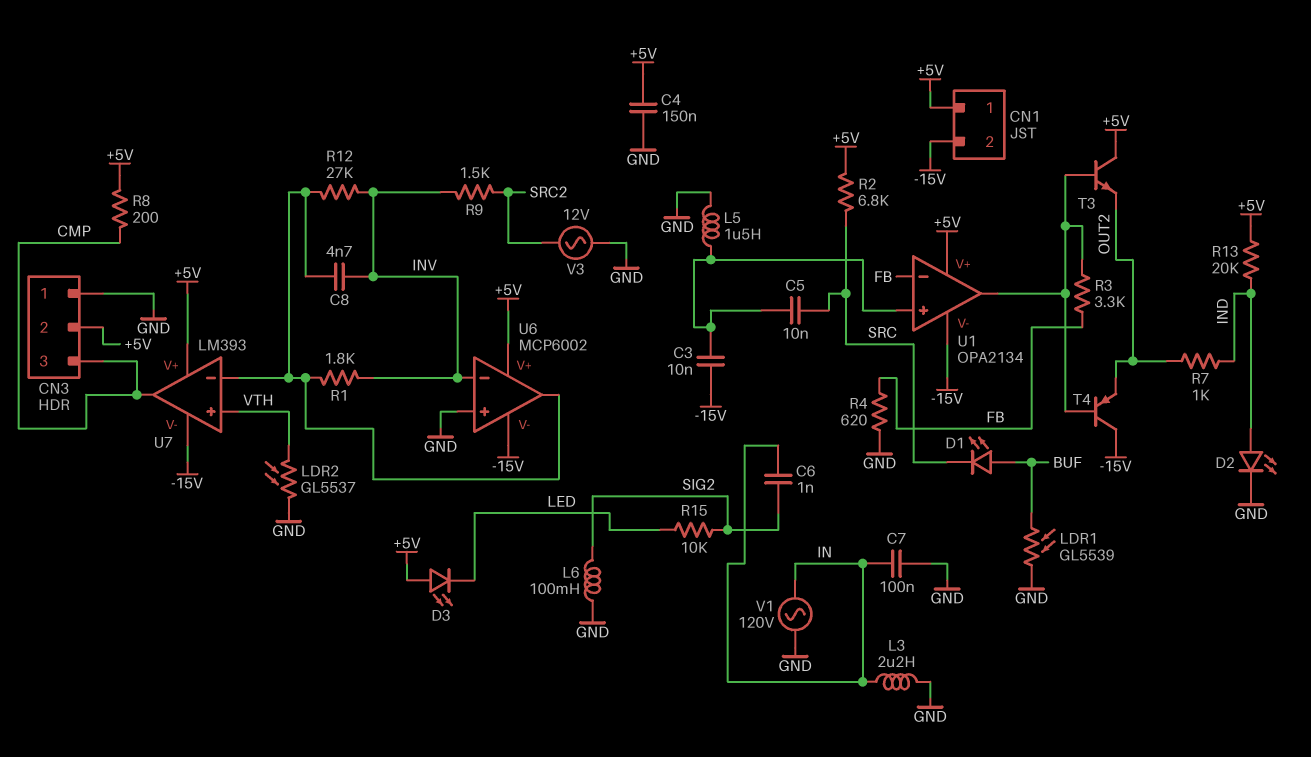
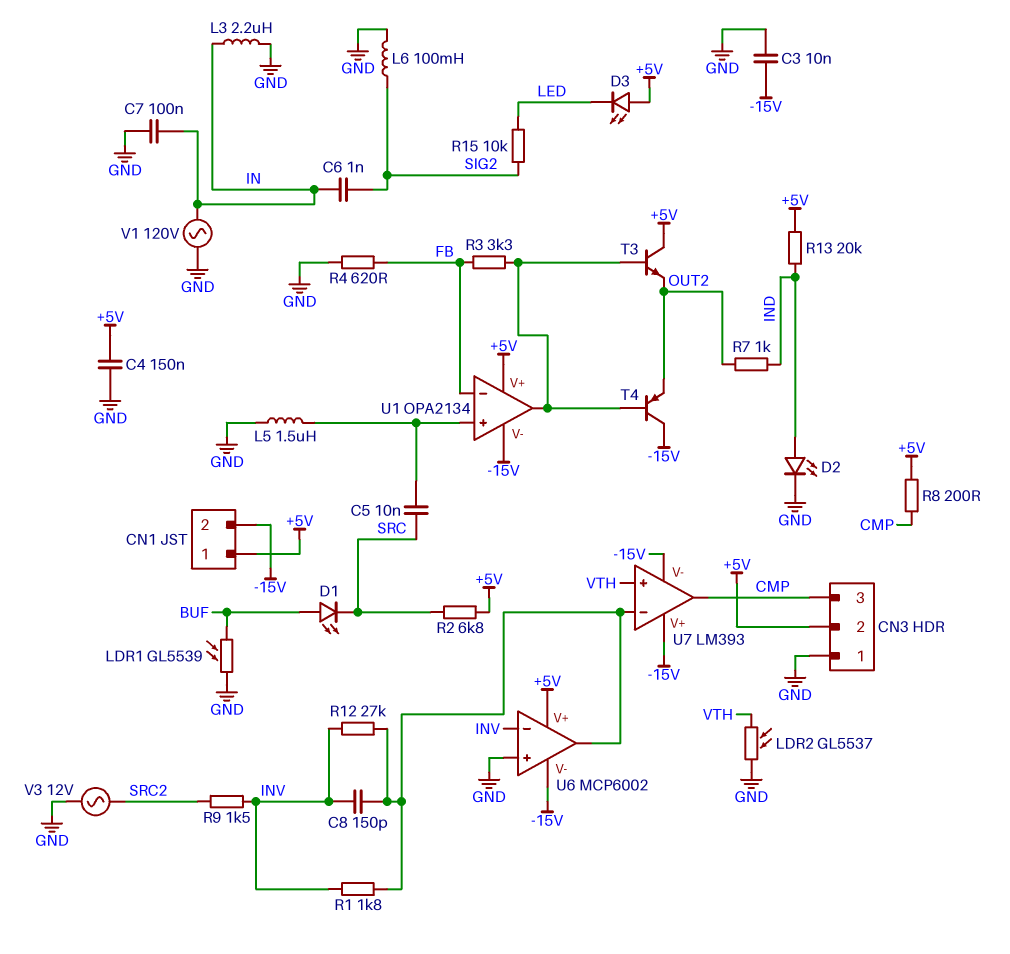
C3: 10nF (-15V, U1/in+) -> 10nF (-15V, GND)
C8: 4.7nF (INV, U6/out) -> 150pF (INV, U6/out)
U7 pin V+: +5V -> -15V

